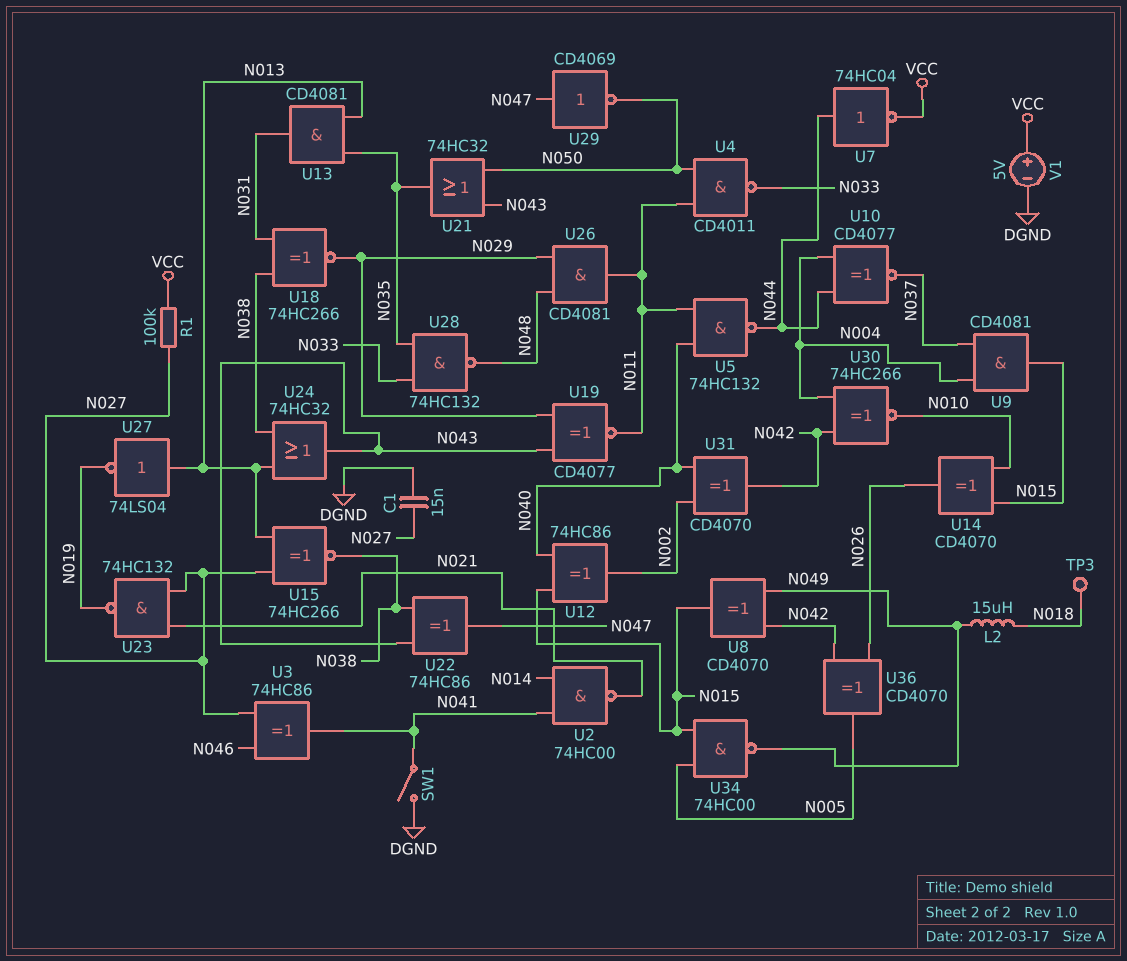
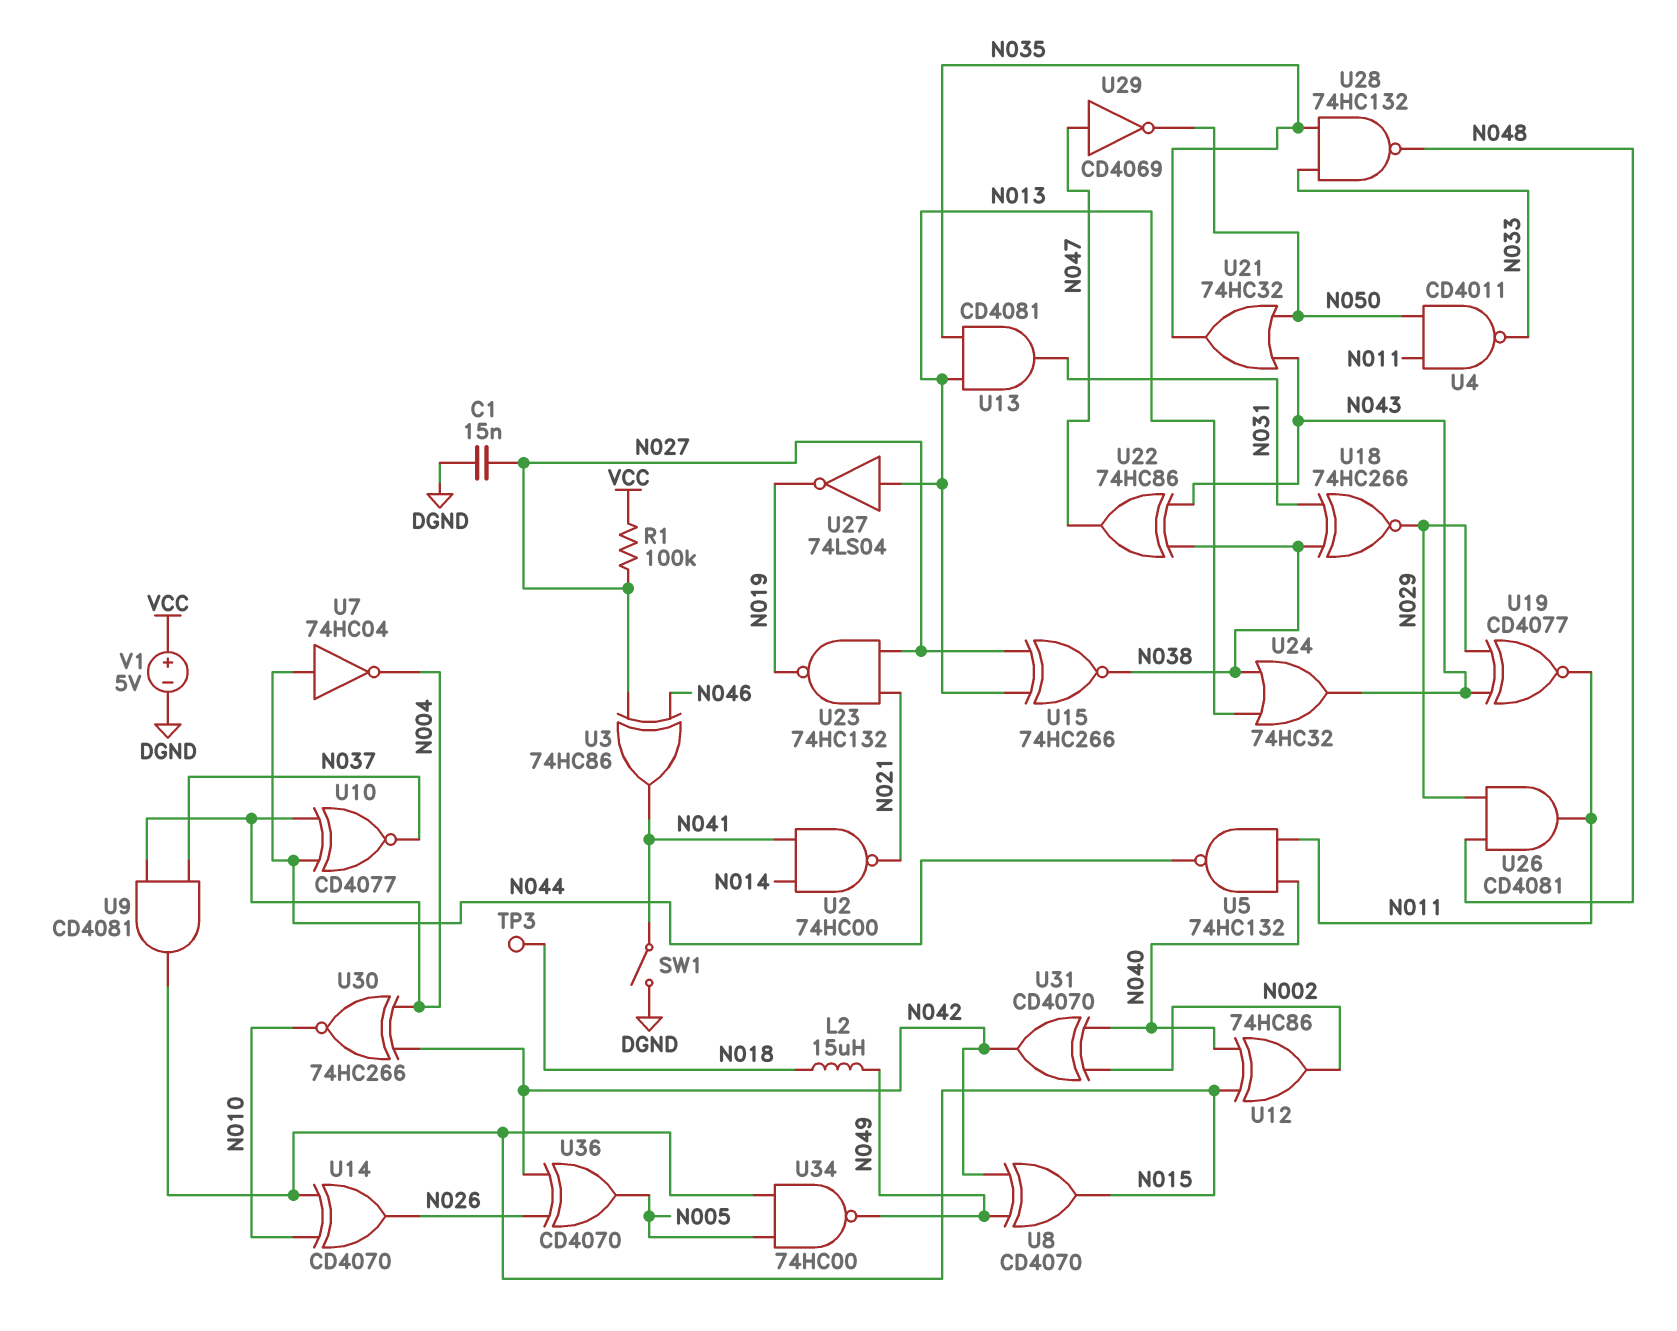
U7: NOT 74HC04 (in N044, out VCC) -> NOT 74HC04 (in N044, out N004)

